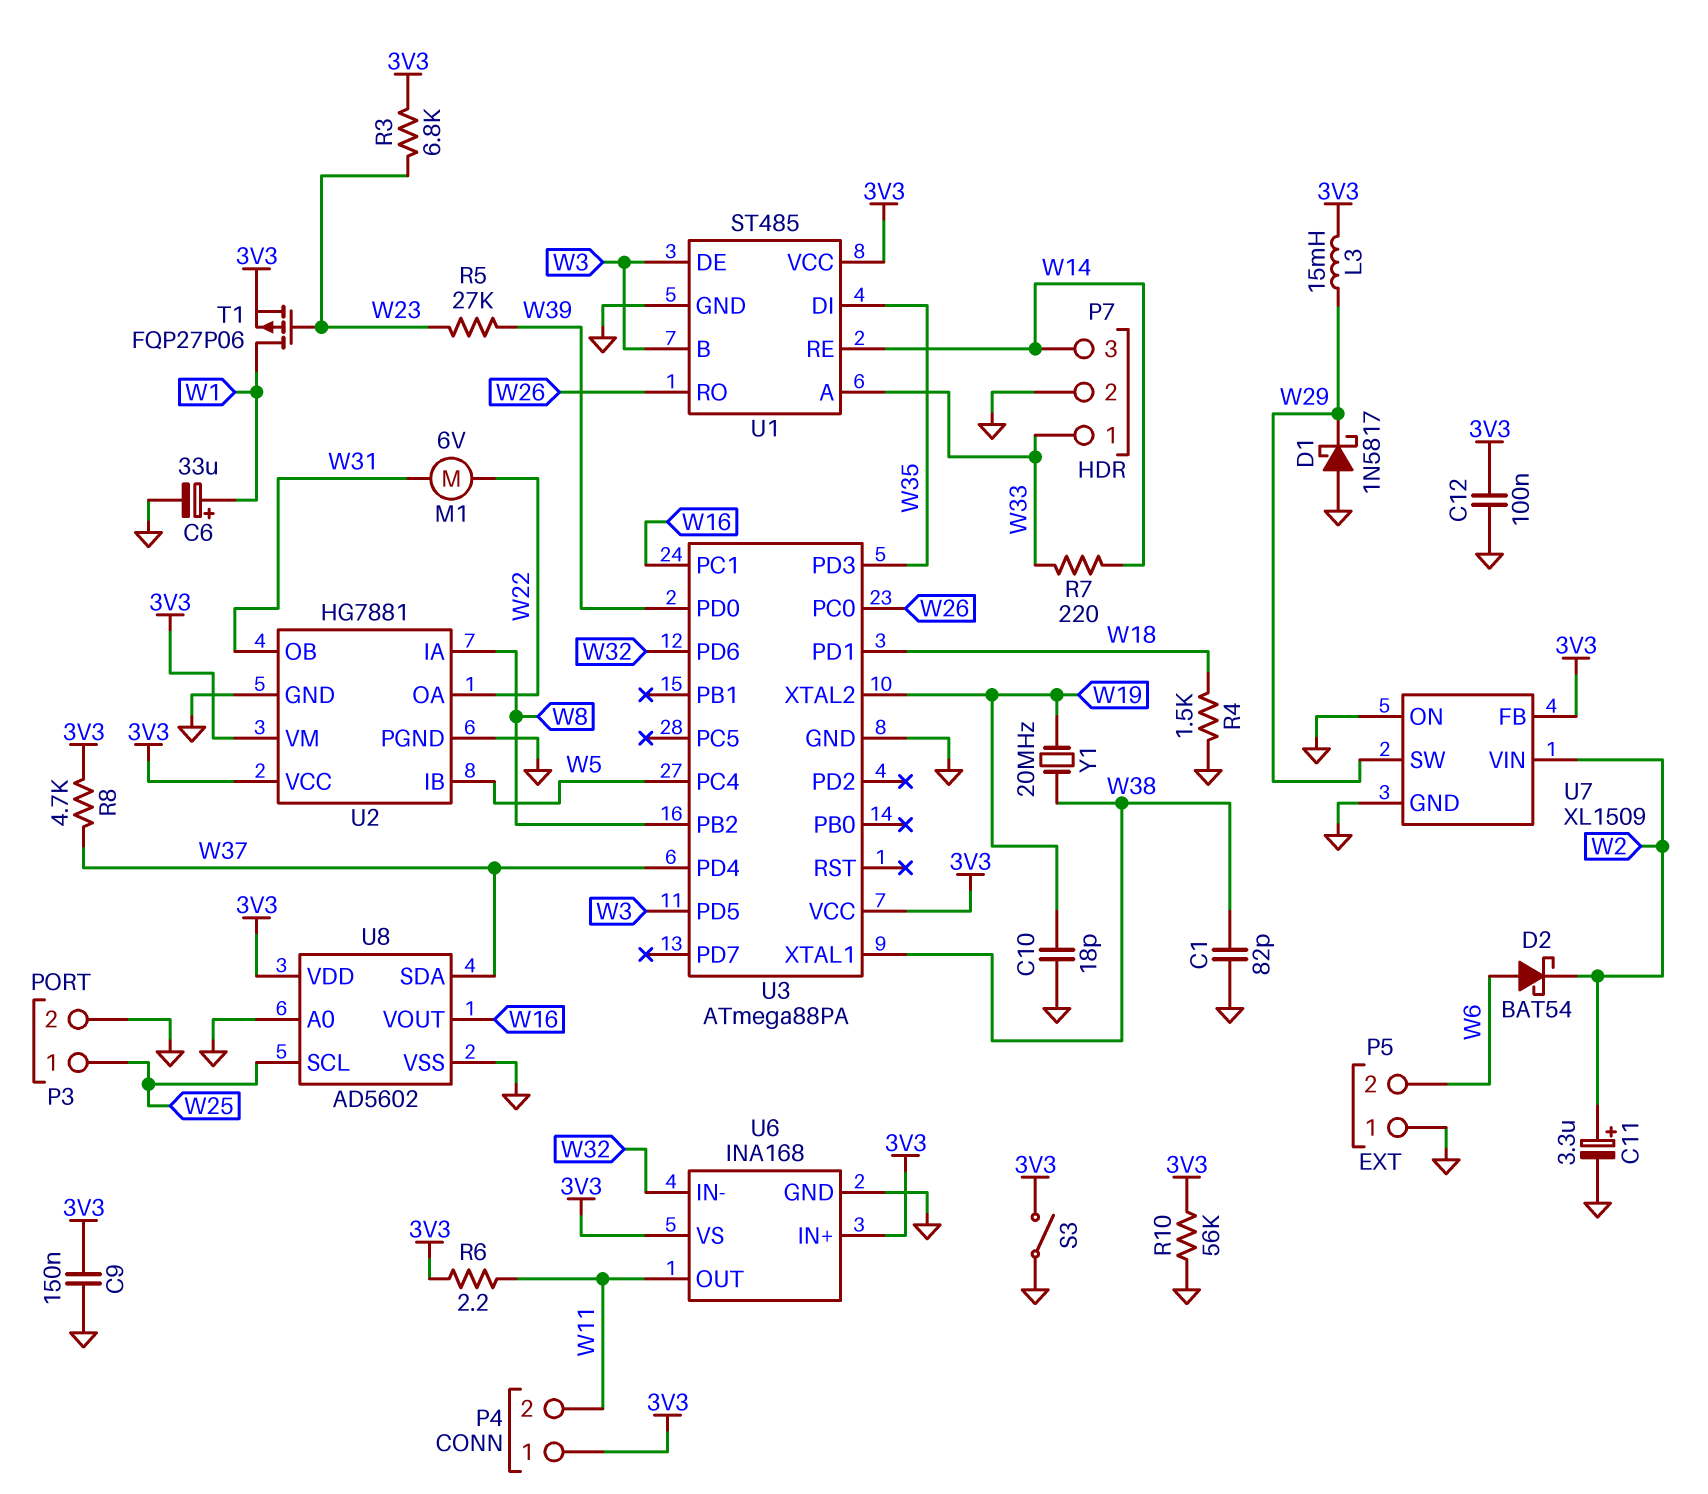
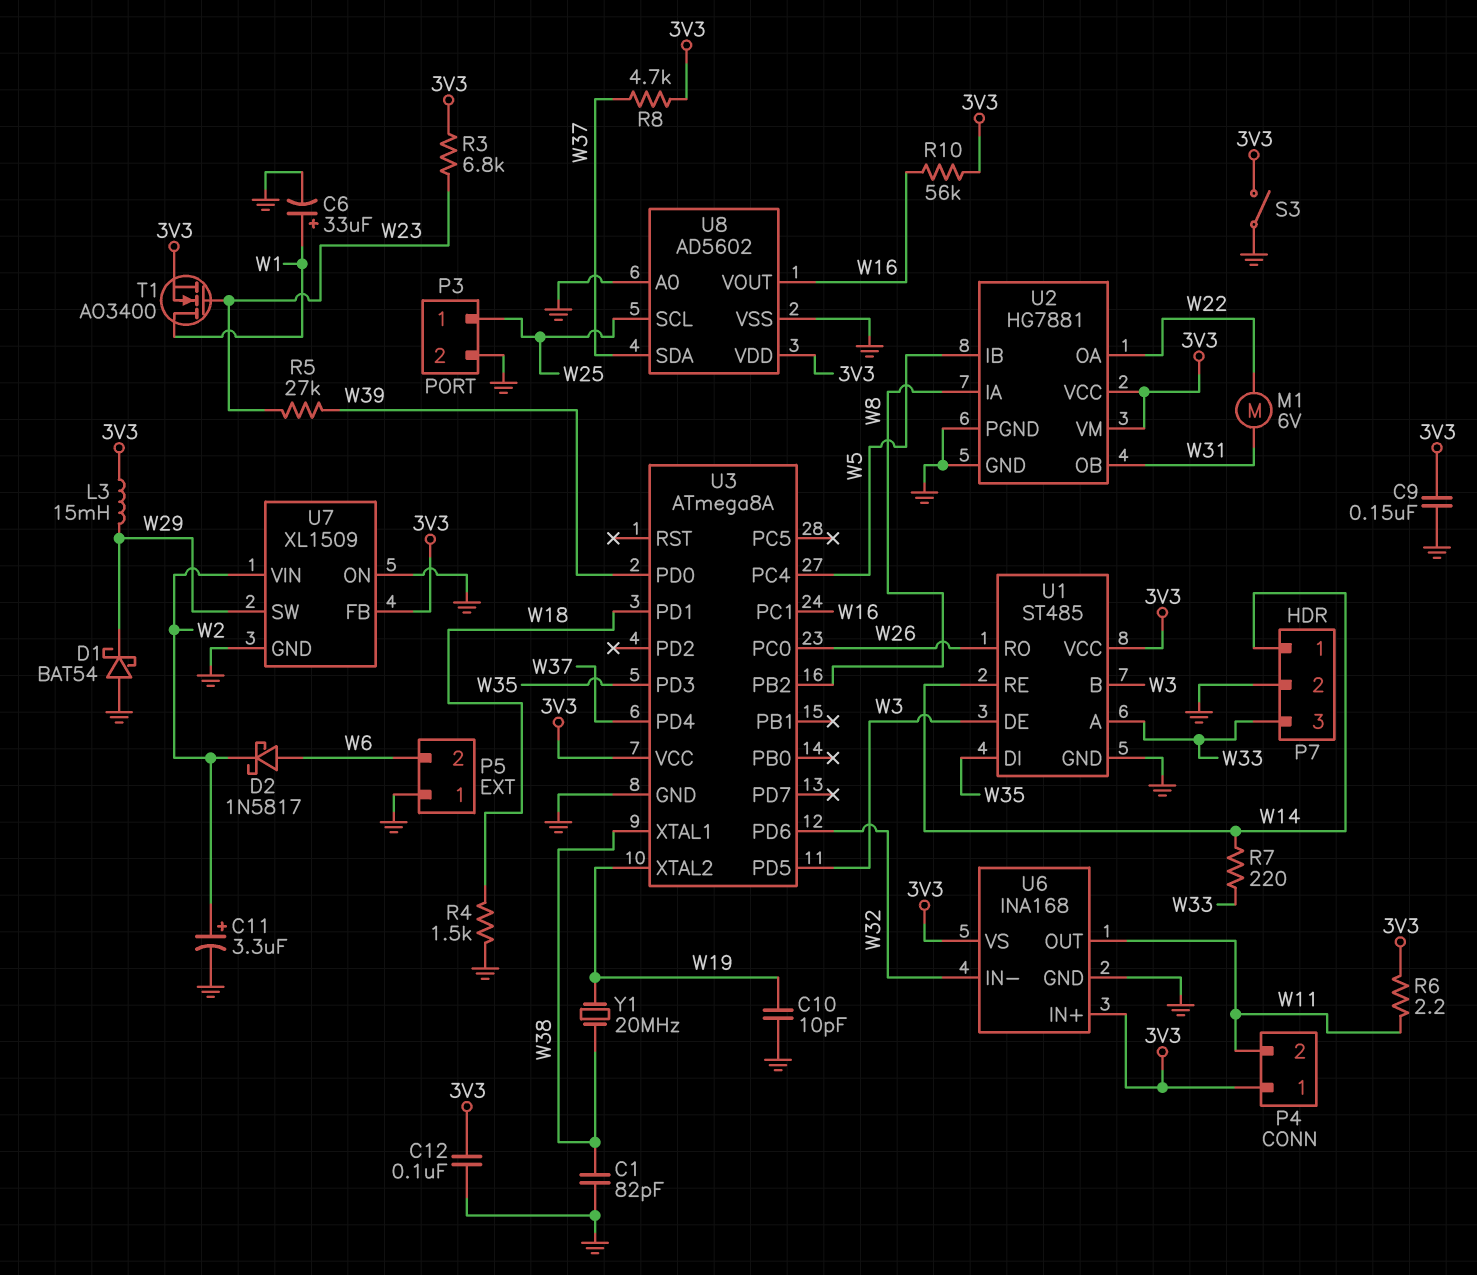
C10: 18pF (GND, W19) -> 10pF (GND, W19)
D1: schottky 1N5817 (A GND, K W29) -> schottky BAT54 (A GND, K W29)
D2: schottky BAT54 (A W6, K W2) -> schottky 1N5817 (A W6, K W2)
P7 pin 1: W33 -> W14
P7 pin 3: W14 -> W33
R10: 56k (3V3, GND) -> 56k (3V3, W16)
T1: PMOS FQP27P06 (G W23, D W1, S 3V3) -> NMOS AO3400 (G W23, D W1, S 3V3)
U3: ATmega88PA -> ATmega8A

